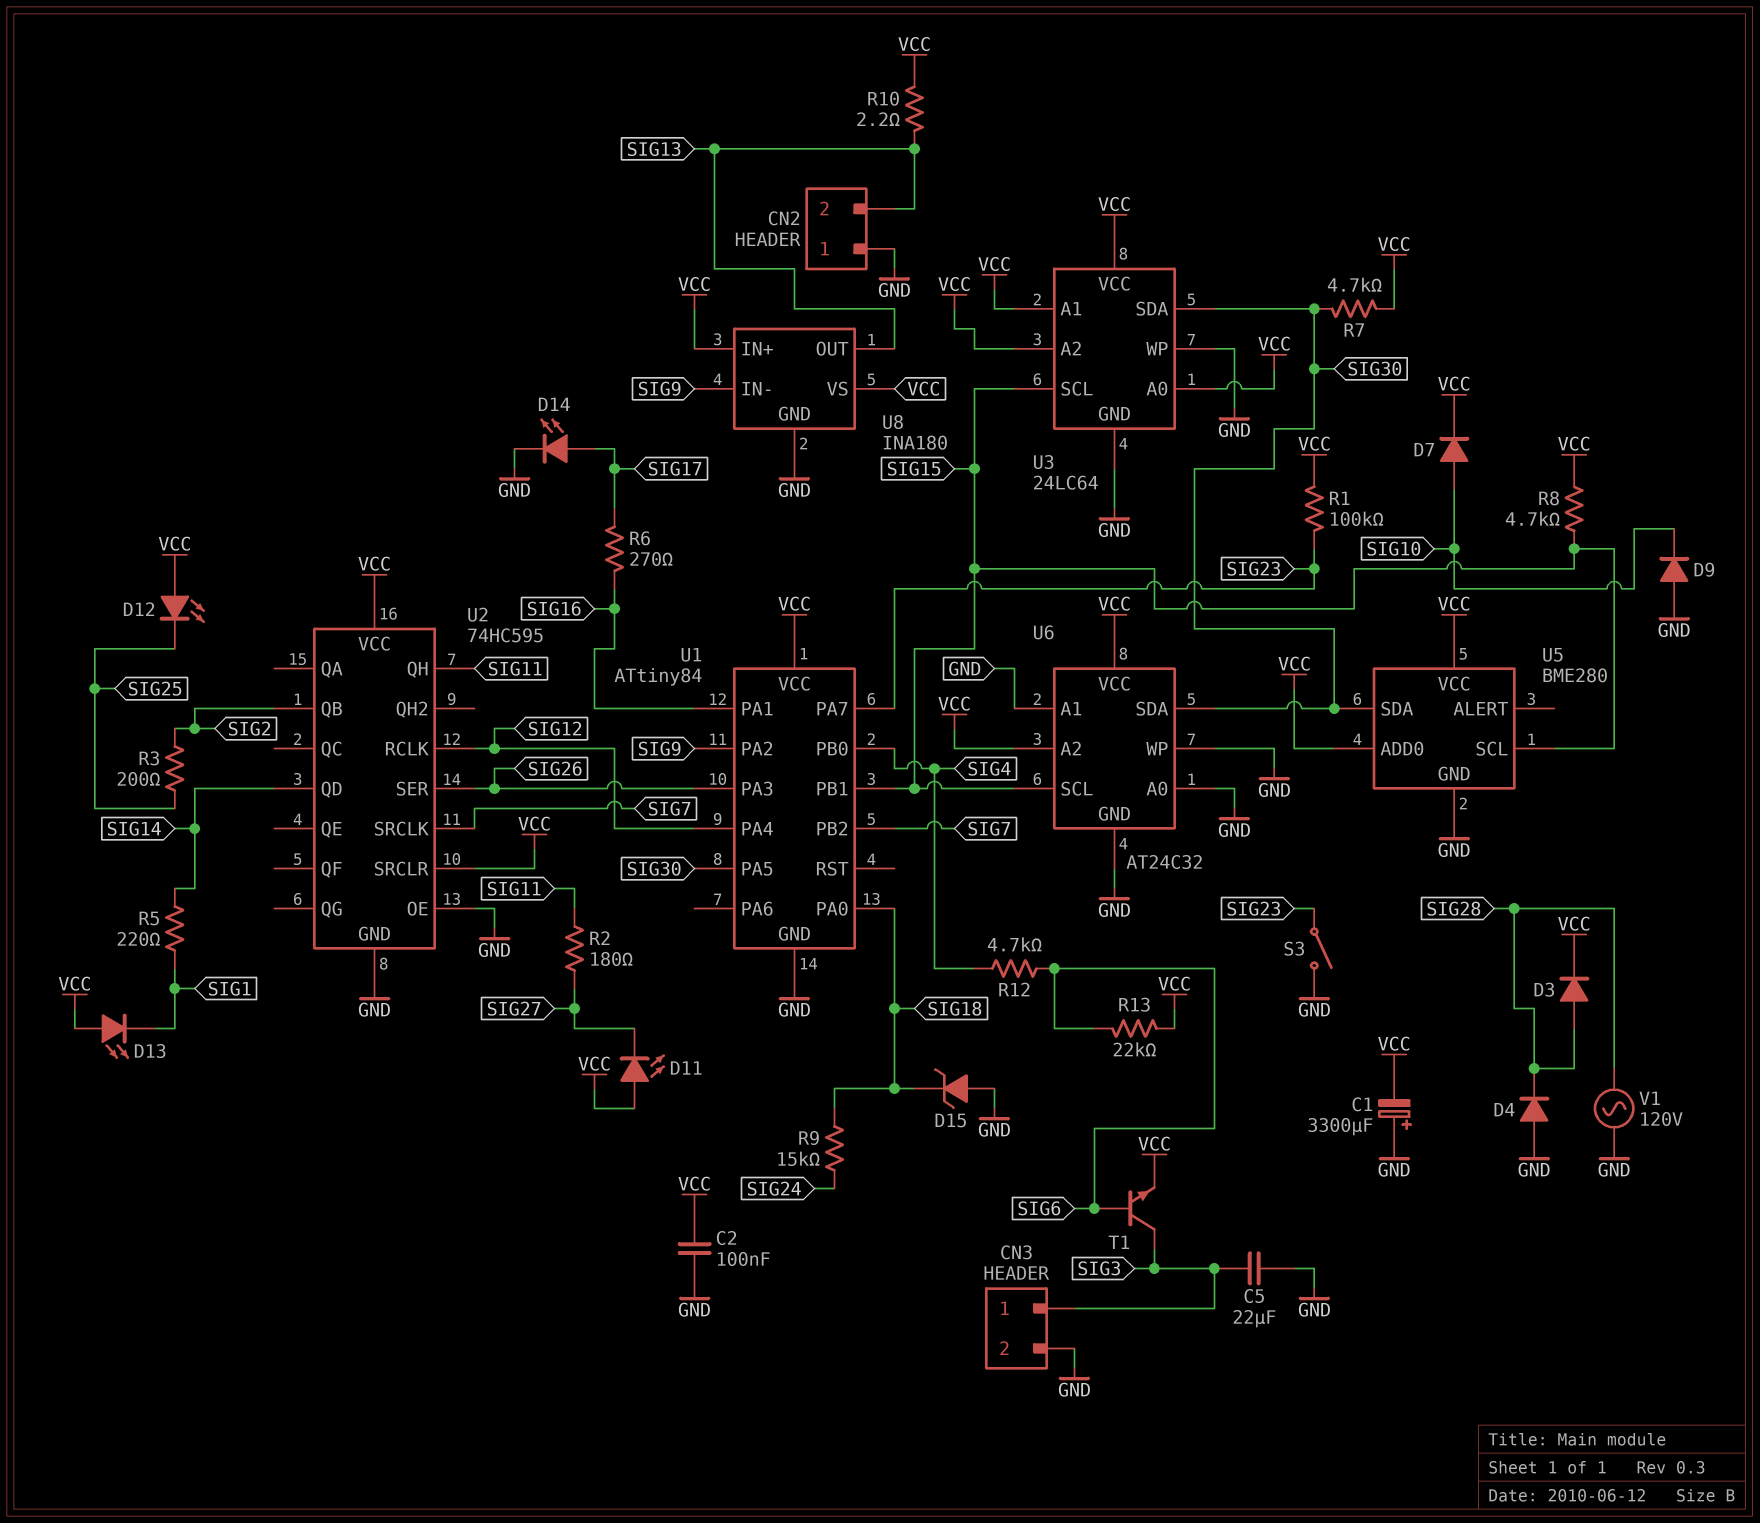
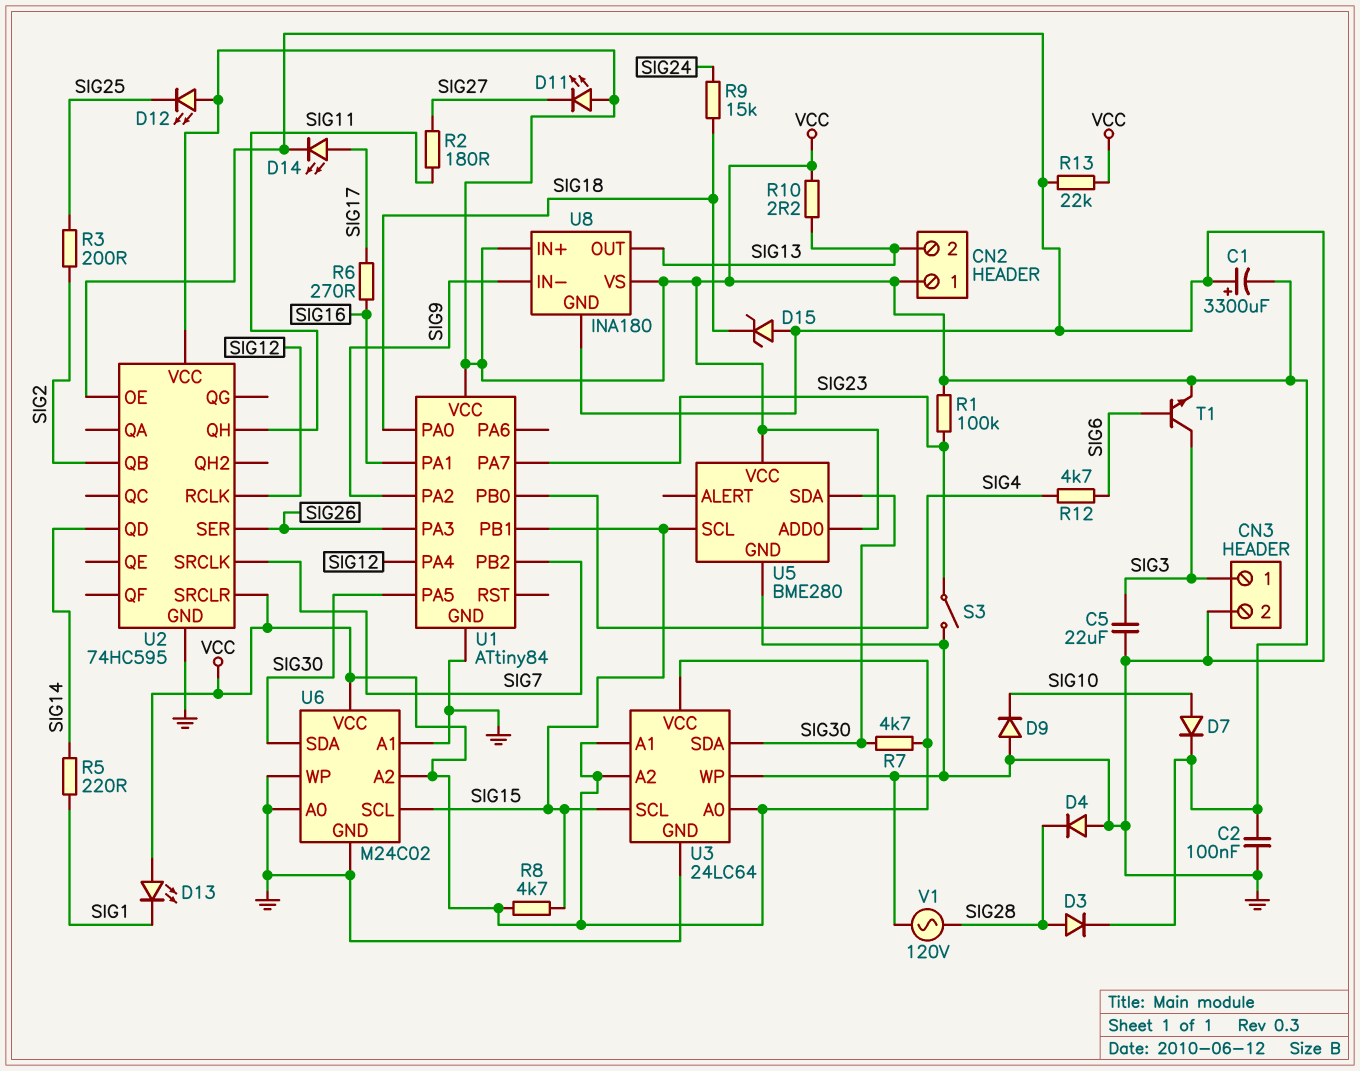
CN2 pin 1: GND -> VCC
R13: 22k (SIG6, VCC) -> 22k (GND, VCC)
U6: AT24C32 -> M24C02

